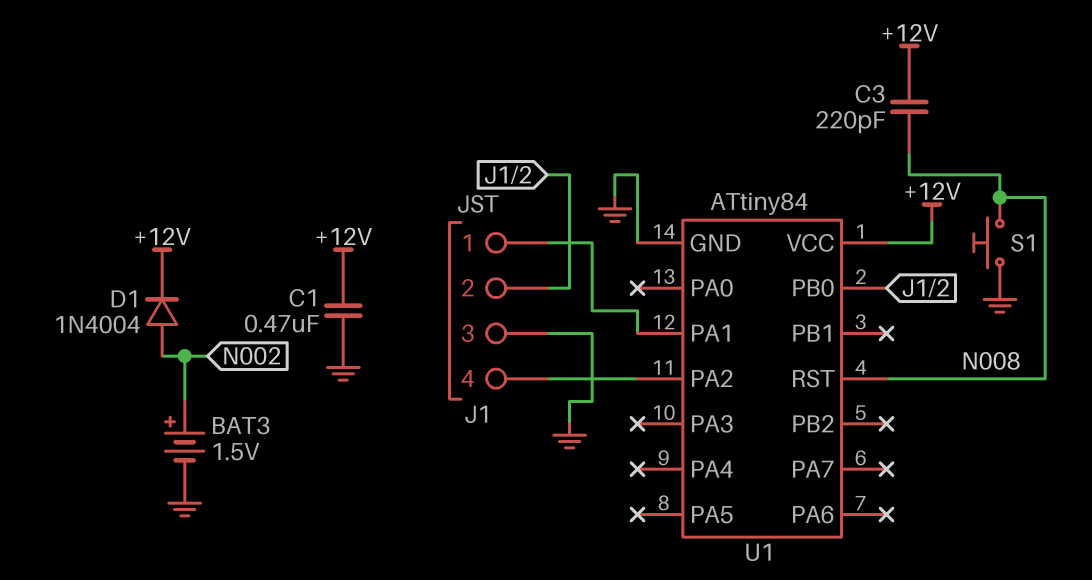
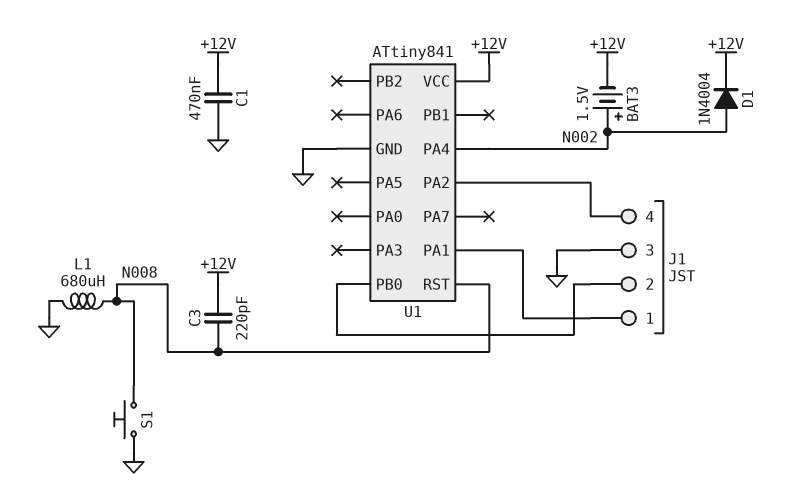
BAT3: 1.5V (plus N002, minus GND) -> 1.5V (plus N002, minus +12V)
L1: none -> 680uH (GND, N008)
U1: ATtiny84 -> ATtiny841
U1 pin PA4: none -> N002

